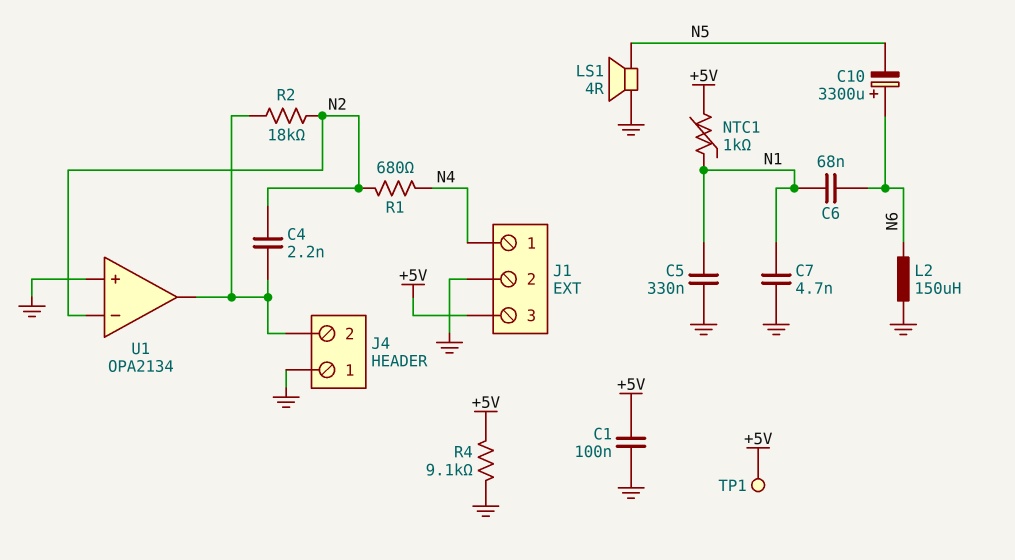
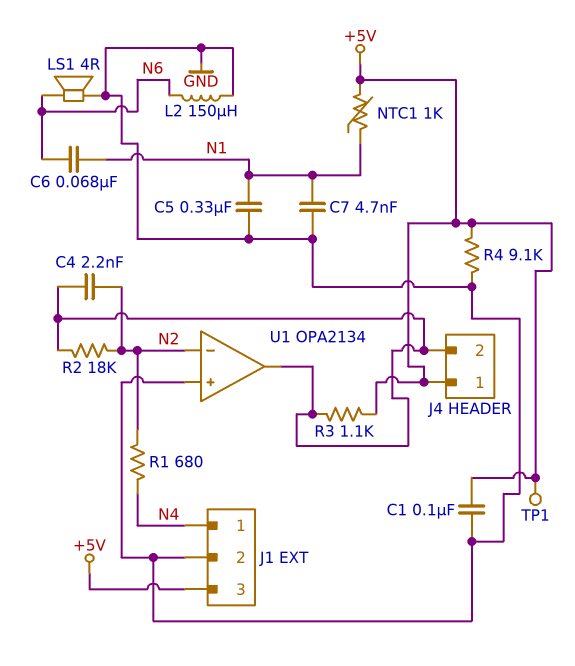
C10: 3300uF (plus N6, minus N5) -> none
J4 pin 1: GND -> +5V
LS1: speaker 4R (GND, N5) -> speaker 4R (GND, N6)
R3: none -> 1.1k (+5V, J4/2)

